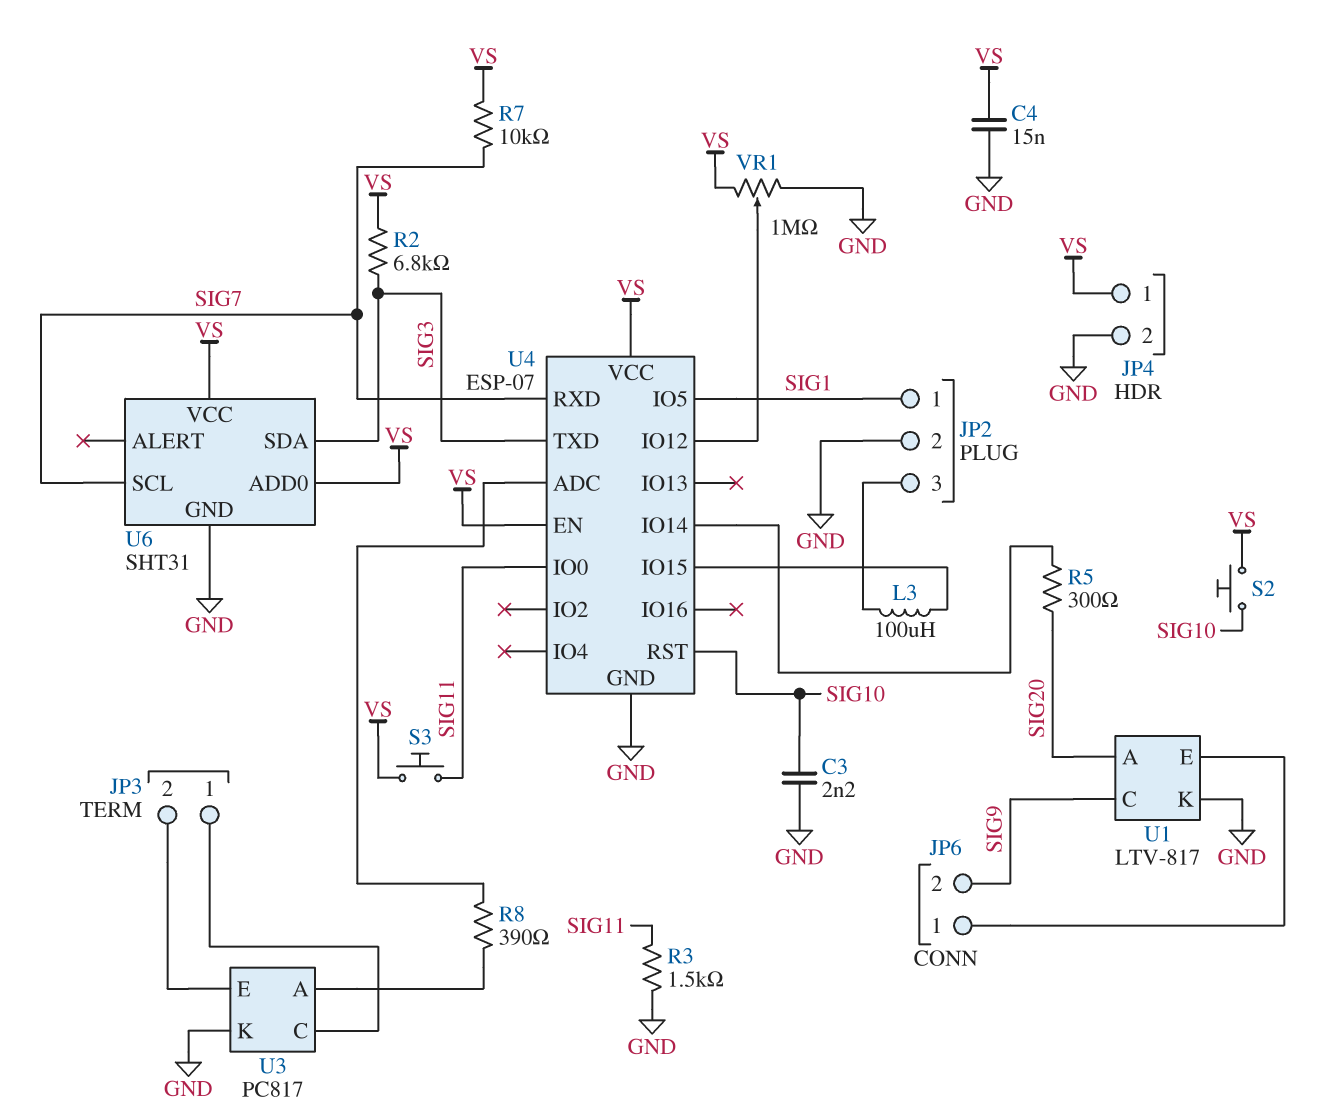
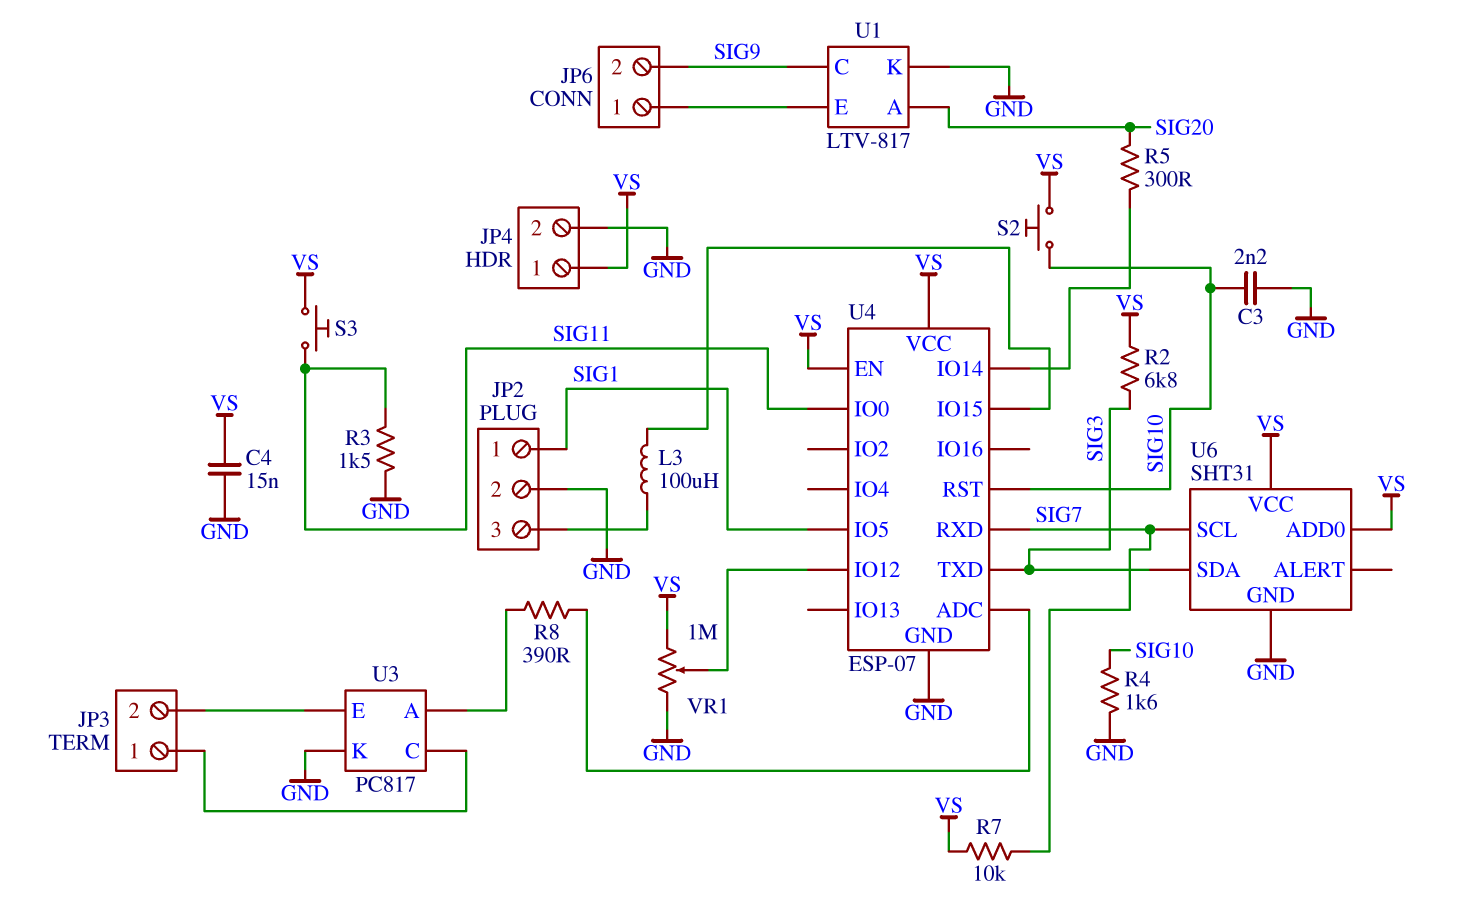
R4: none -> 1.6k (GND, SIG10)

